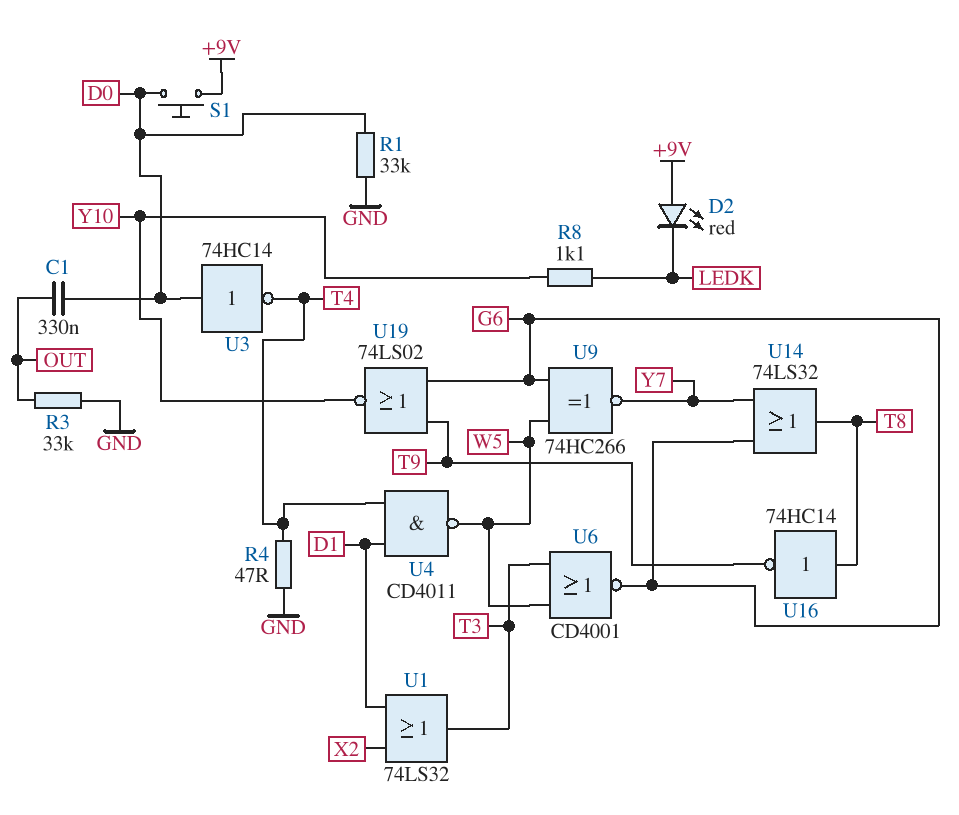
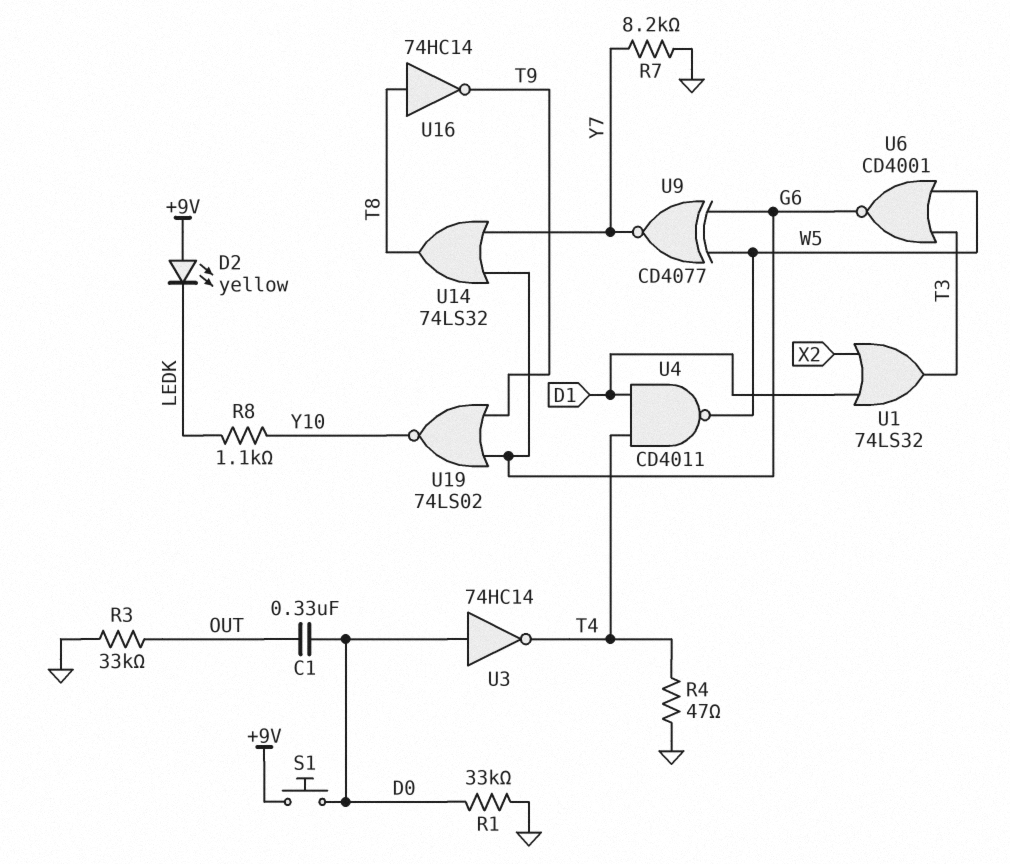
D2: LED red (A +9V, K LEDK) -> LED yellow (A +9V, K LEDK)
R7: none -> 8.2k (GND, Y7)
U9: XNOR 74HC266 (in G6, in W5, out Y7) -> XNOR CD4077 (in G6, in W5, out Y7)

